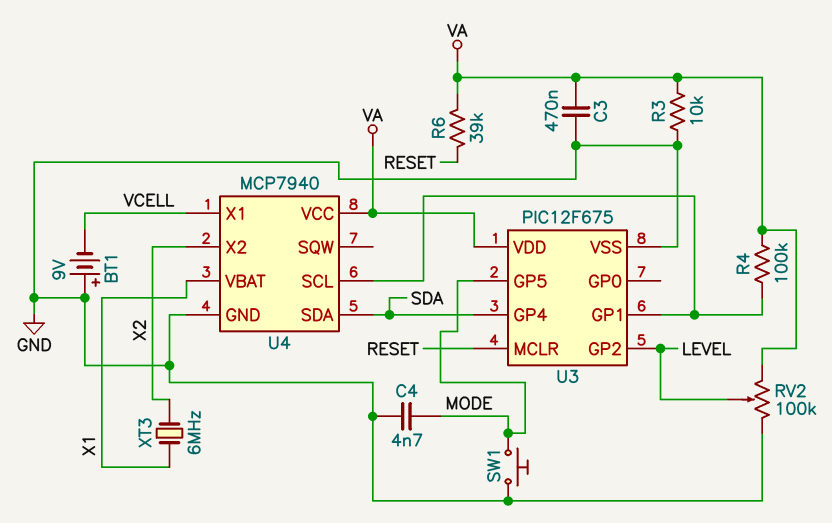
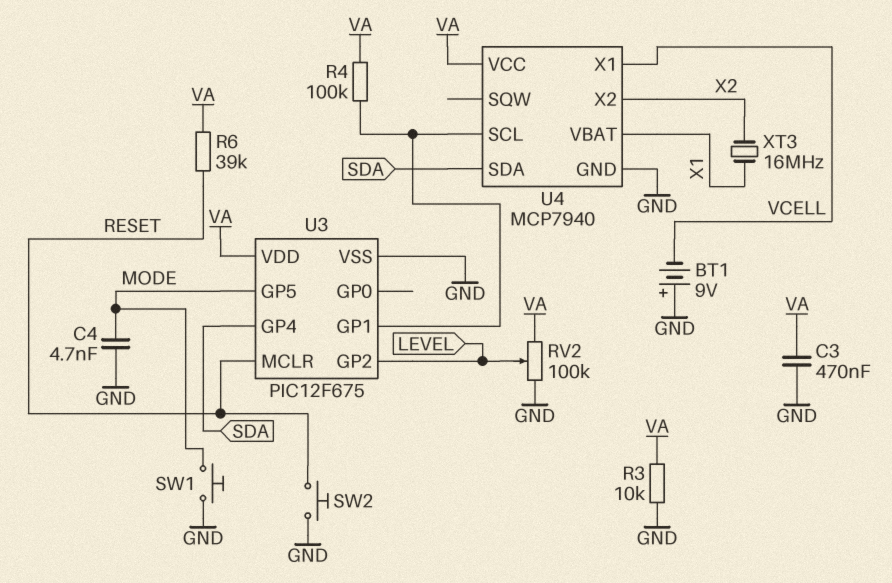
SW2: none -> button (GND, RESET)
XT3: 6MHz (X1, X2) -> 16MHz (X1, X2)

